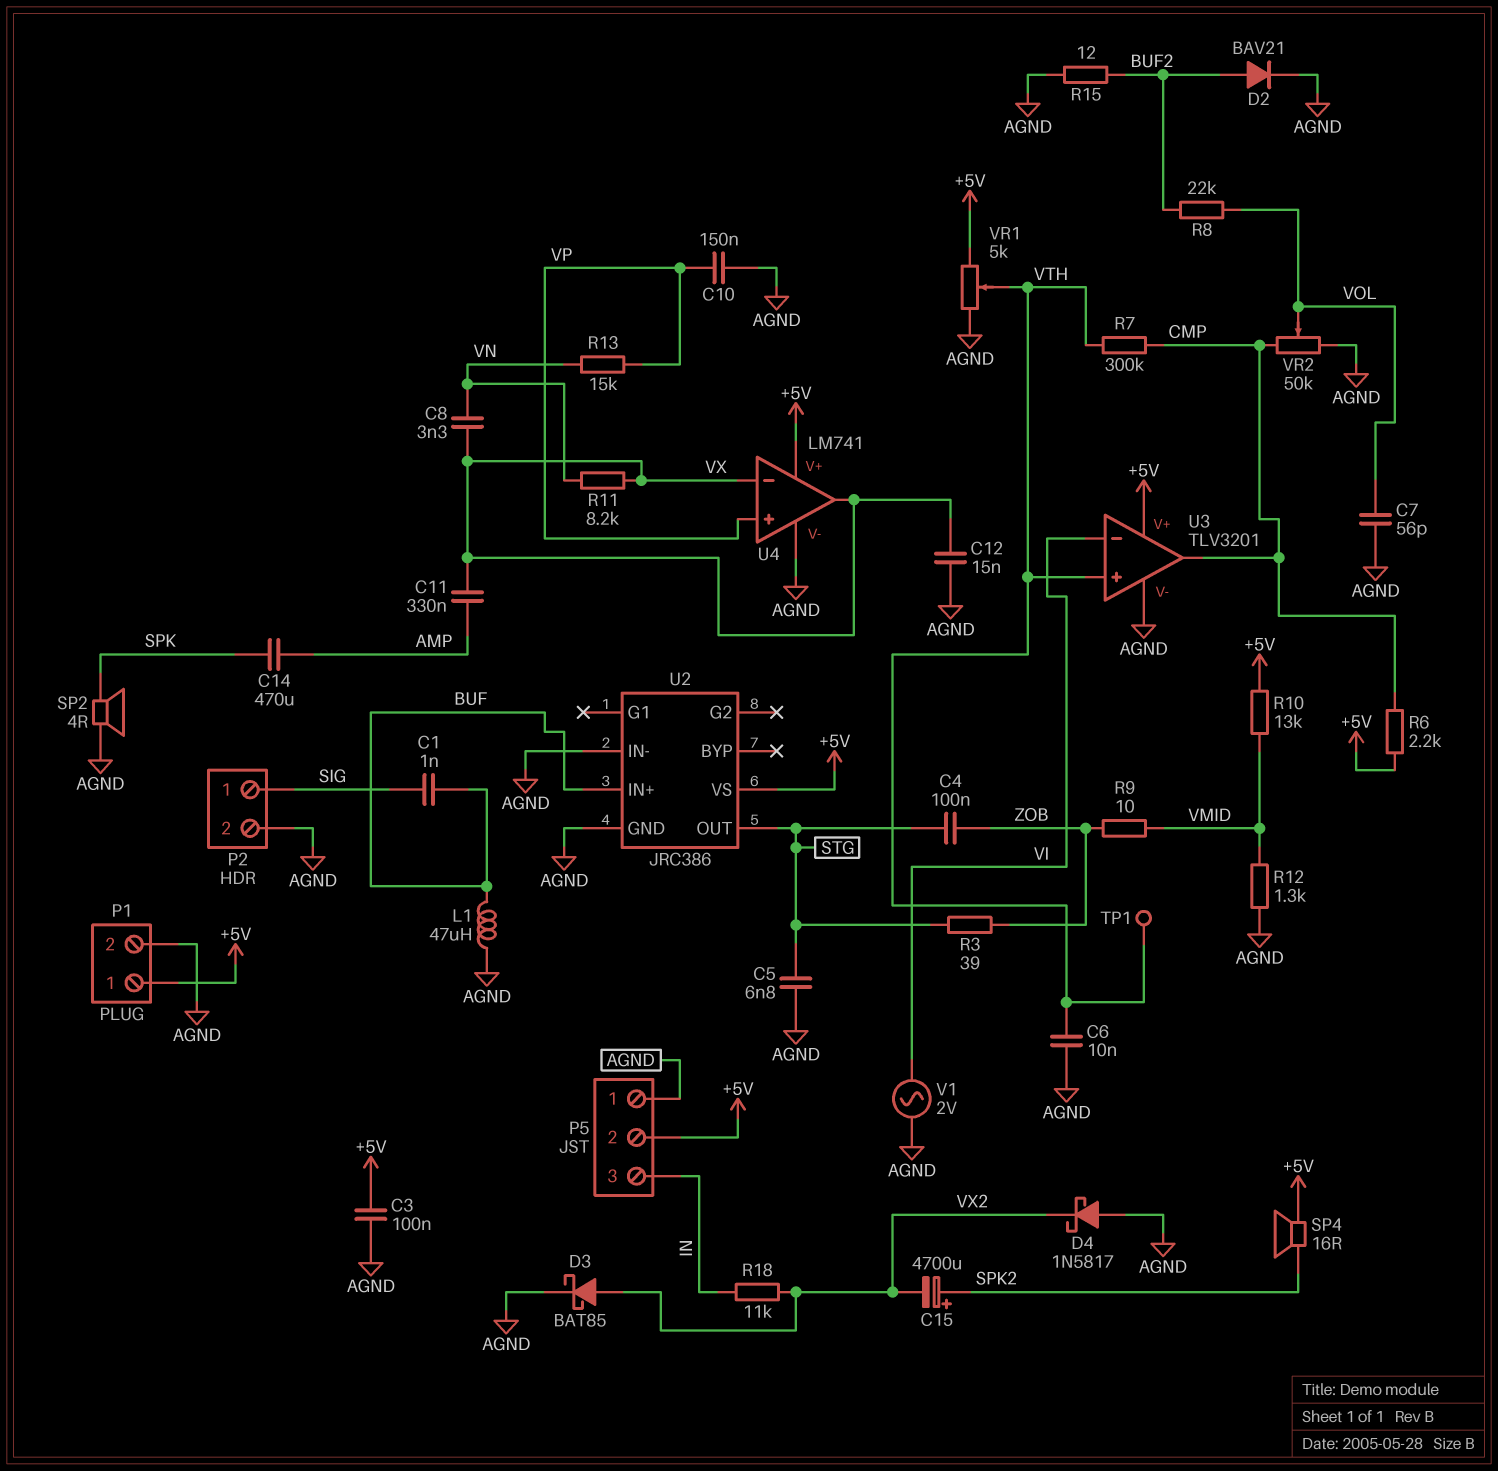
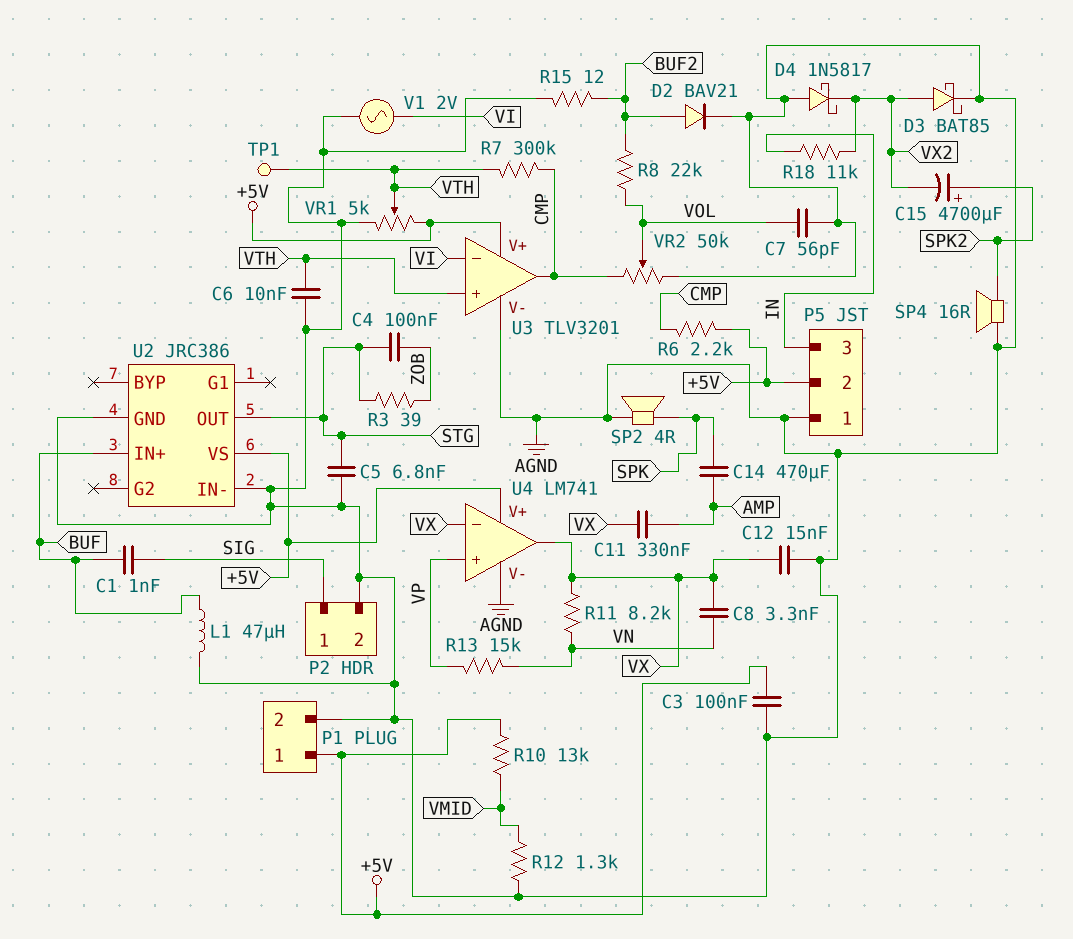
C10: 150nF (AGND, VP) -> none
R9: 10 (VMID, ZOB) -> none
SP4: speaker 16R (+5V, SPK2) -> speaker 16R (AGND, SPK2)

